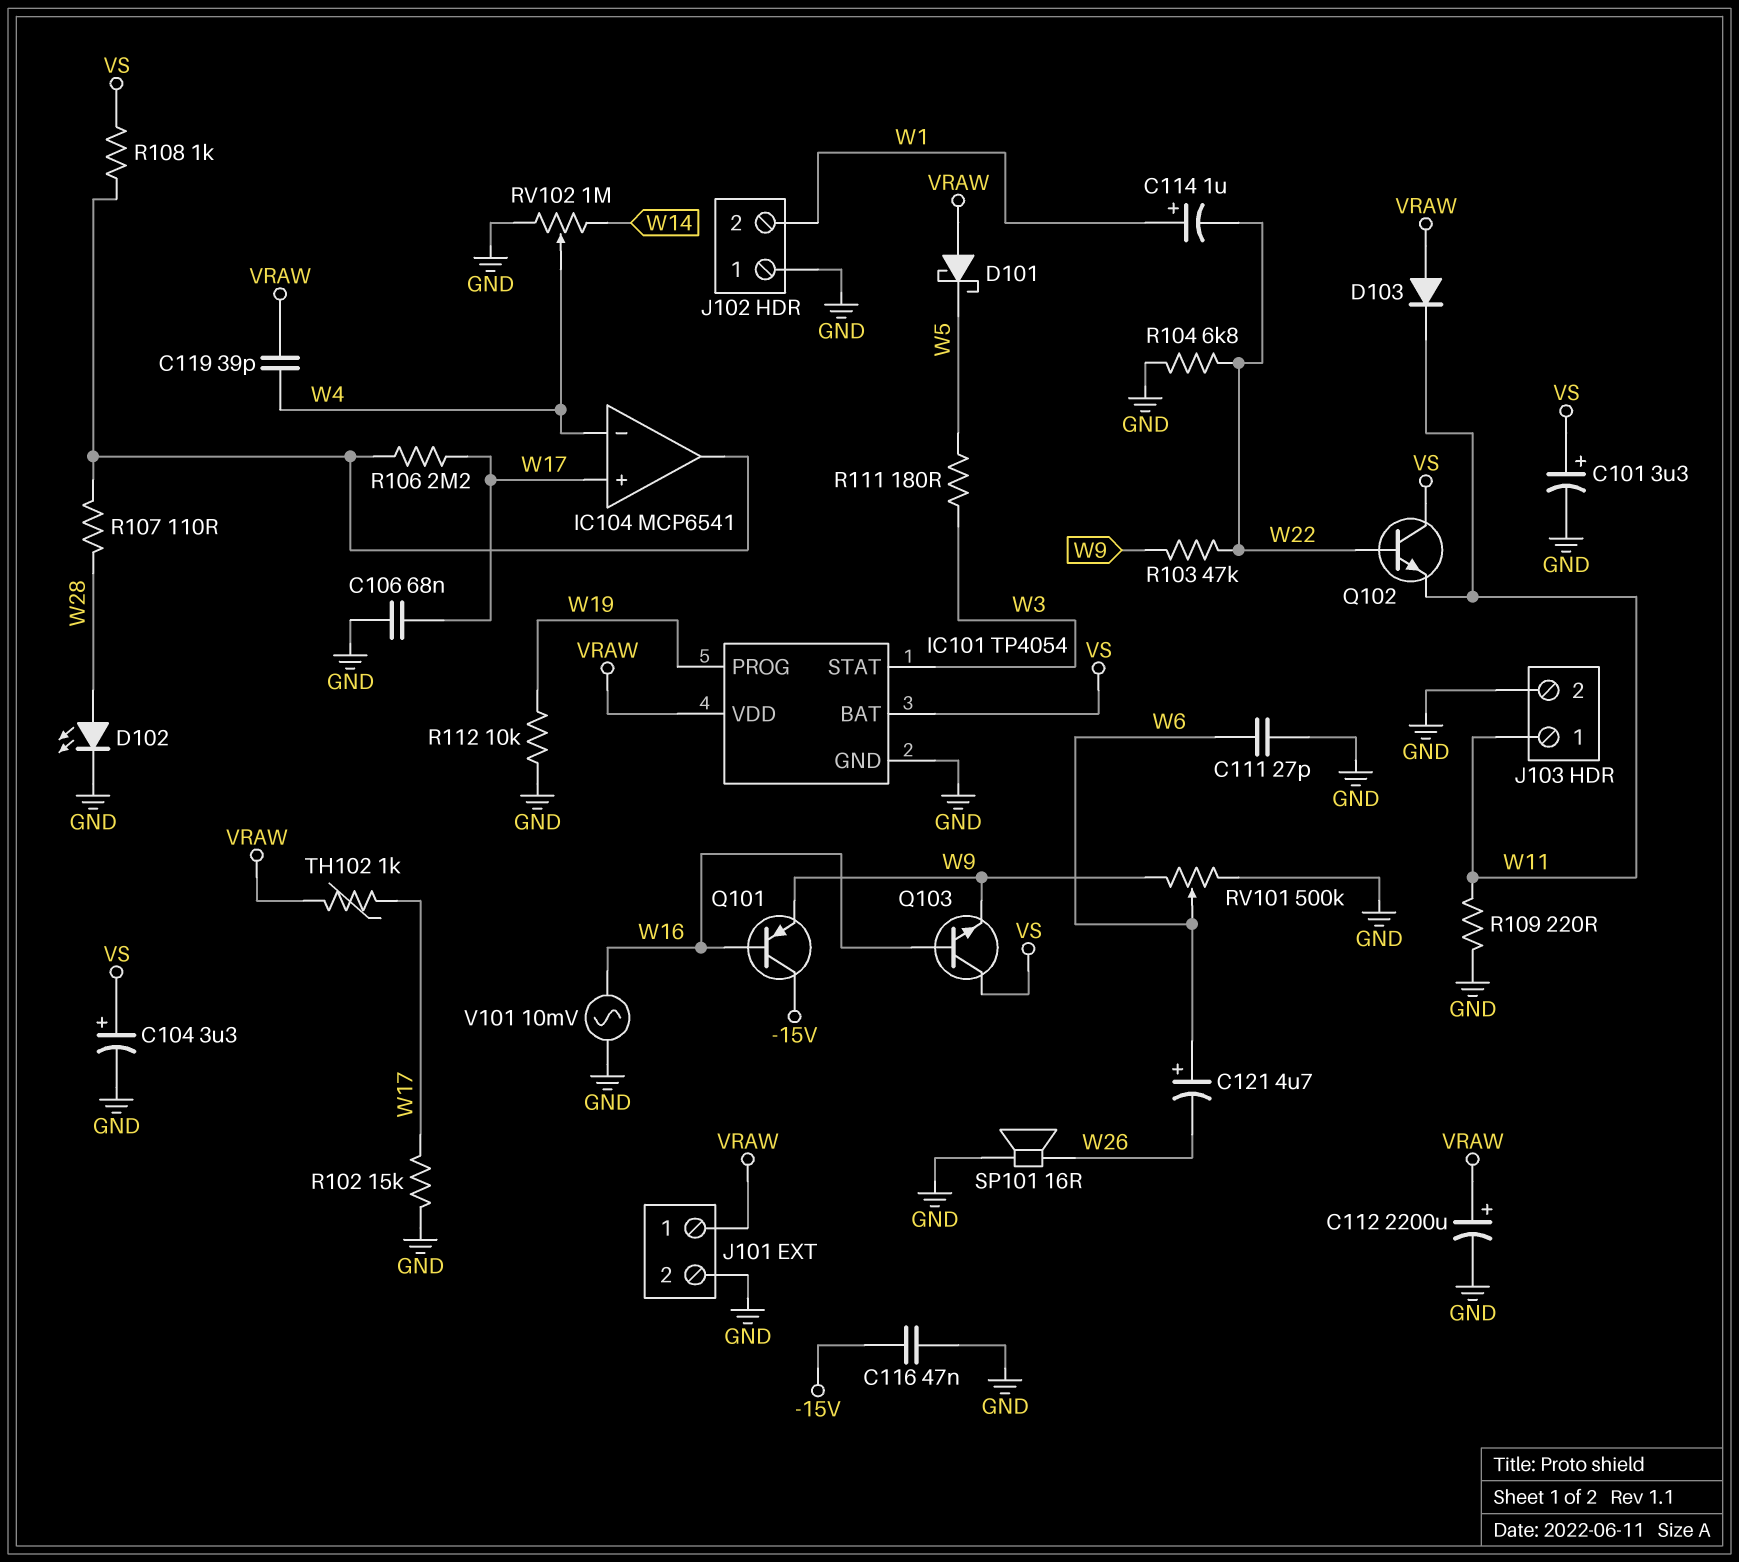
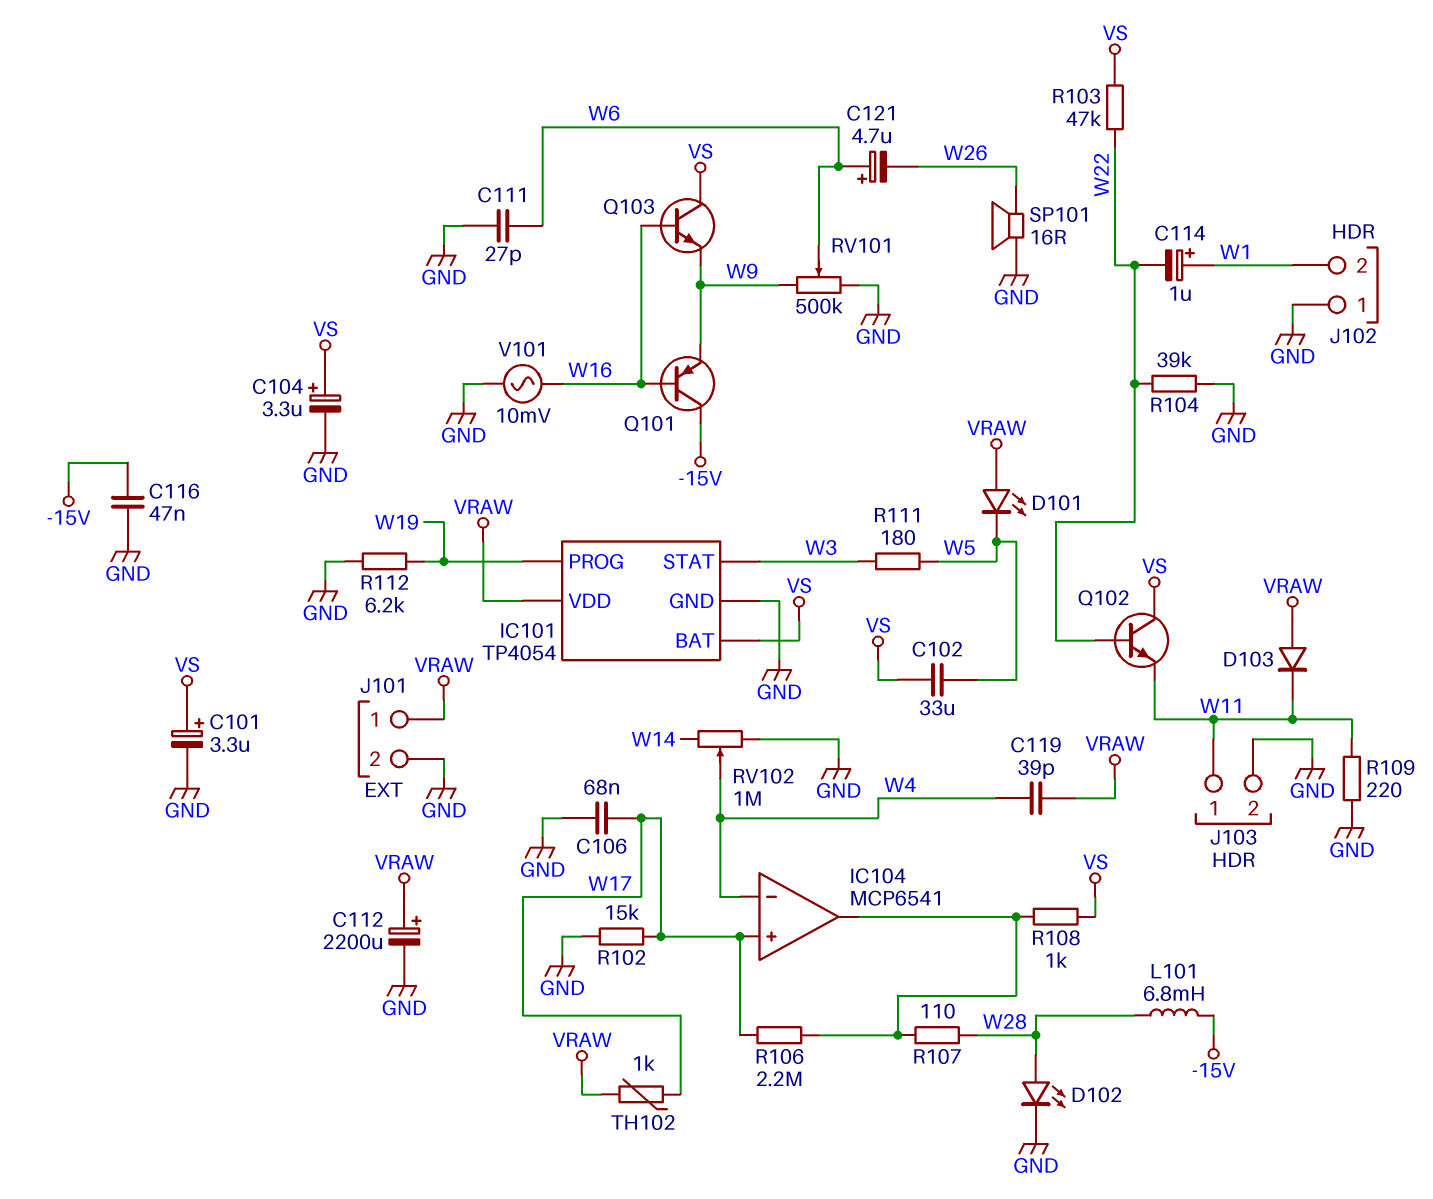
C102: none -> 33uF (VS, W5)
D101: schottky (A VRAW, K W5) -> LED (A VRAW, K W5)
L101: none -> 6.8mH (-15V, W28)
R103: 47k (W9, W22) -> 47k (VS, W22)
R104: 6.8k (GND, W22) -> 39k (GND, W22)
R112: 10k (GND, W19) -> 6.2k (GND, W19)

